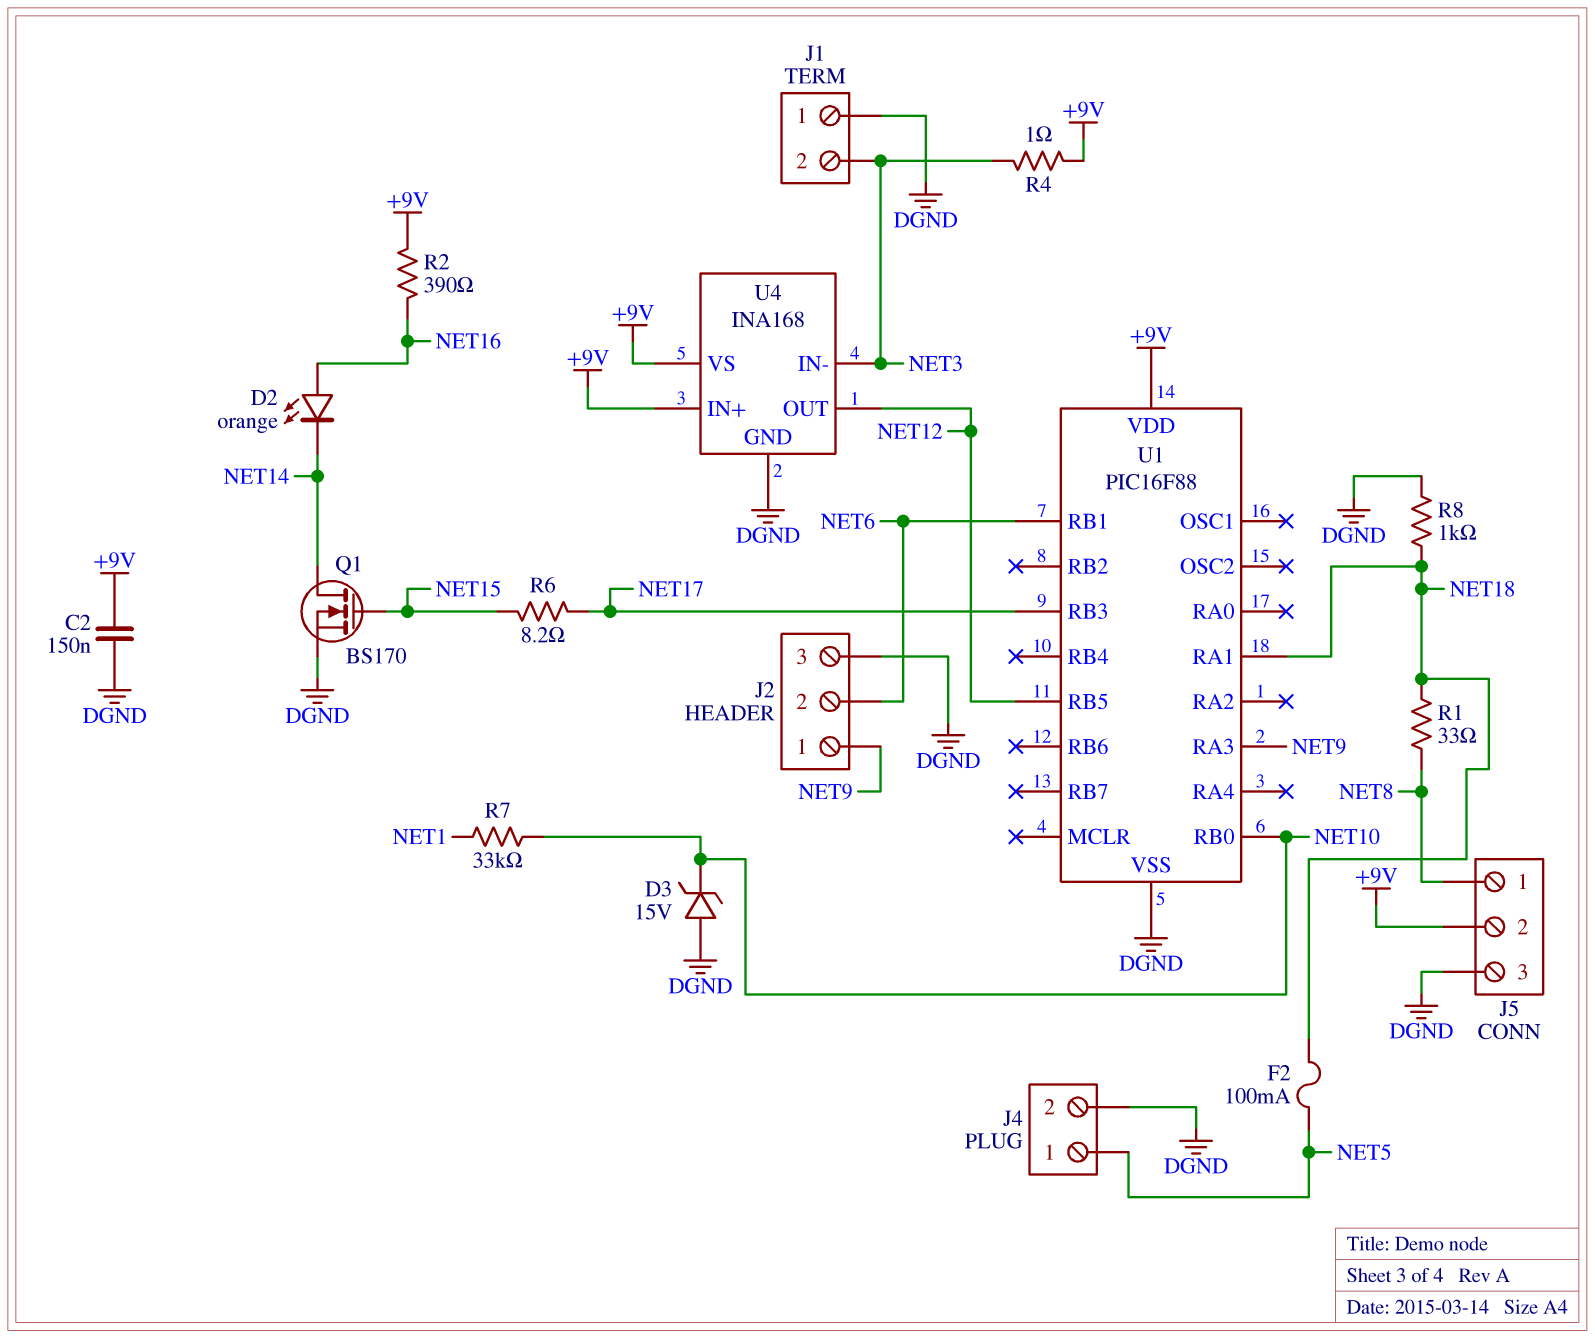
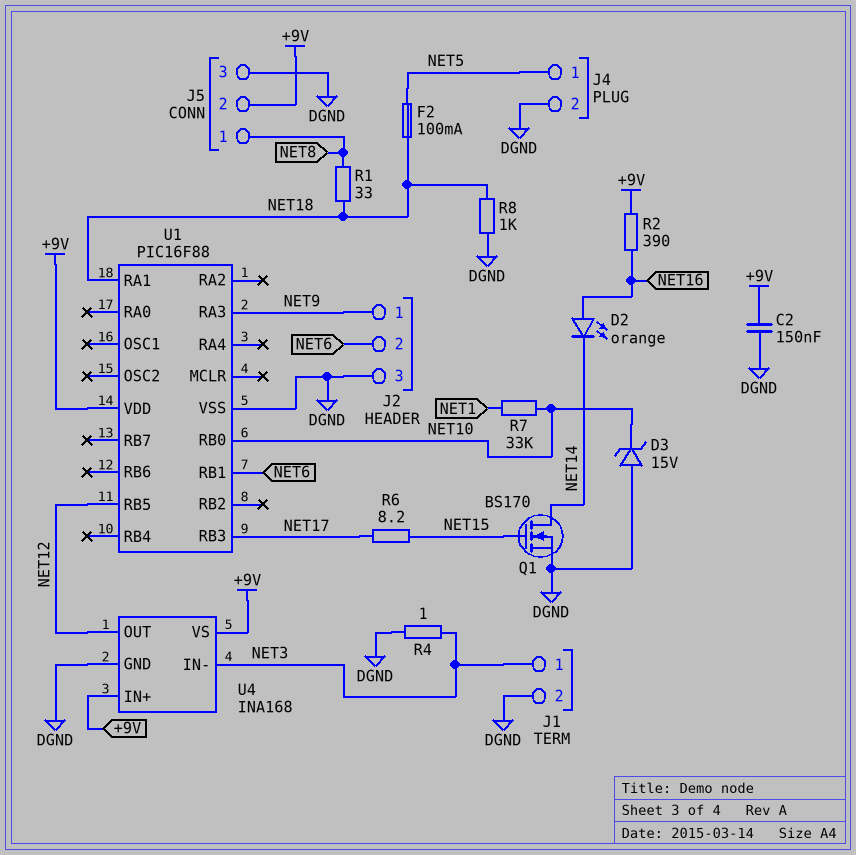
J1 pin 1: DGND -> NET3
J1 pin 2: NET3 -> DGND
R4: 1 (+9V, NET3) -> 1 (DGND, NET3)

